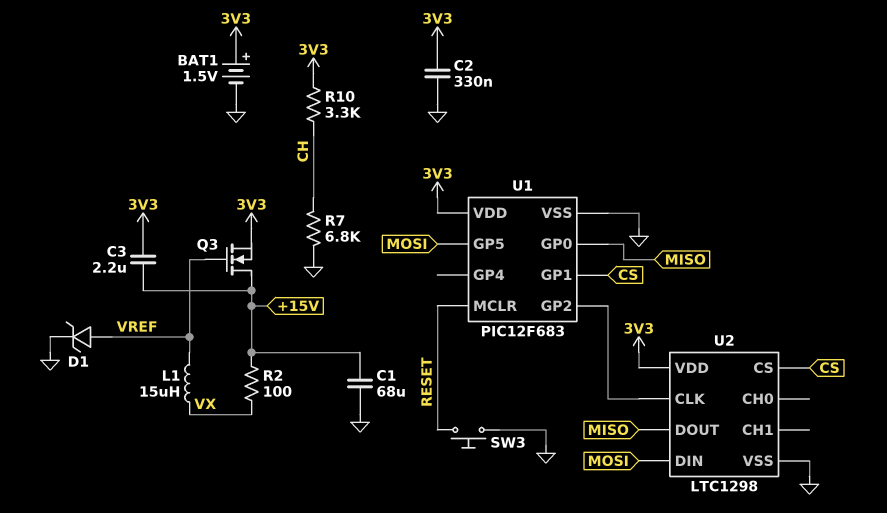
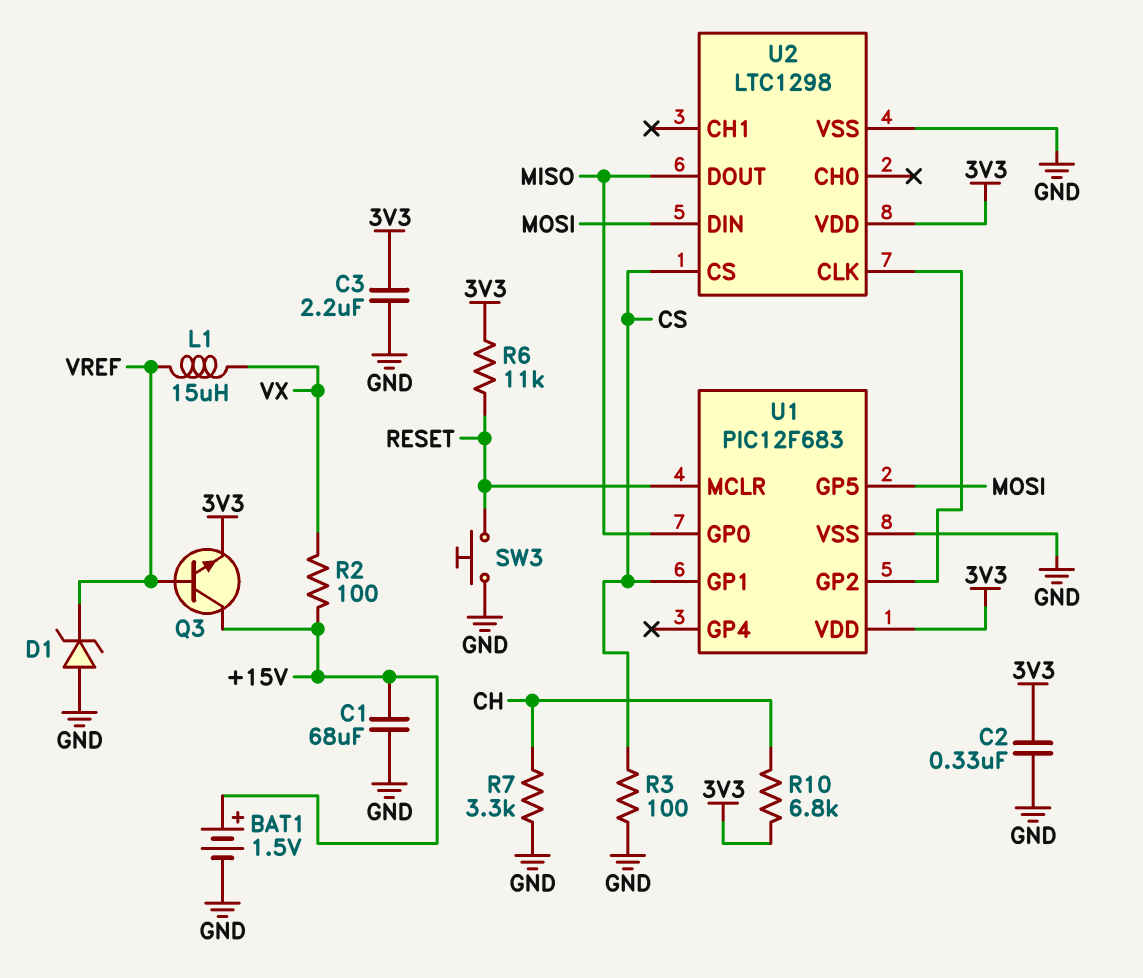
BAT1: 1.5V (plus 3V3, minus GND) -> 1.5V (plus +15V, minus GND)
C3: 2.2uF (+15V, 3V3) -> 2.2uF (3V3, GND)
D1: zener (A VREF, K GND) -> zener (A GND, K VREF)
Q3: NMOS (G VREF, D +15V, S 3V3) -> NPN (B VREF, C +15V, E 3V3)
R3: none -> 100 (CS, GND)
R6: none -> 11k (3V3, RESET)
R7: 6.8k (CH, GND) -> 3.3k (CH, GND)
R10: 3.3k (3V3, CH) -> 6.8k (3V3, CH)

